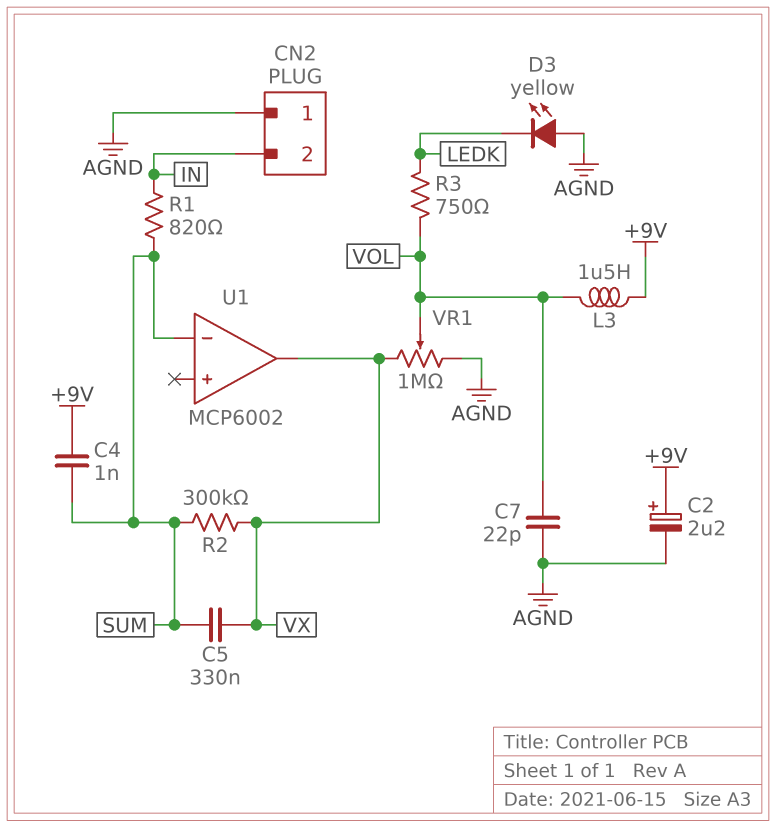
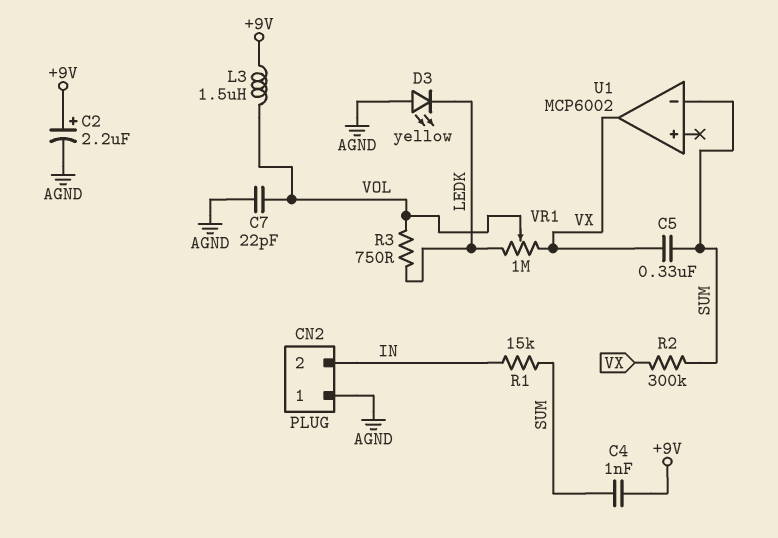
R1: 820 (IN, SUM) -> 15k (IN, SUM)
VR1: 1M (AGND, VX, wiper VOL) -> 1M (LEDK, VX, wiper VOL)

